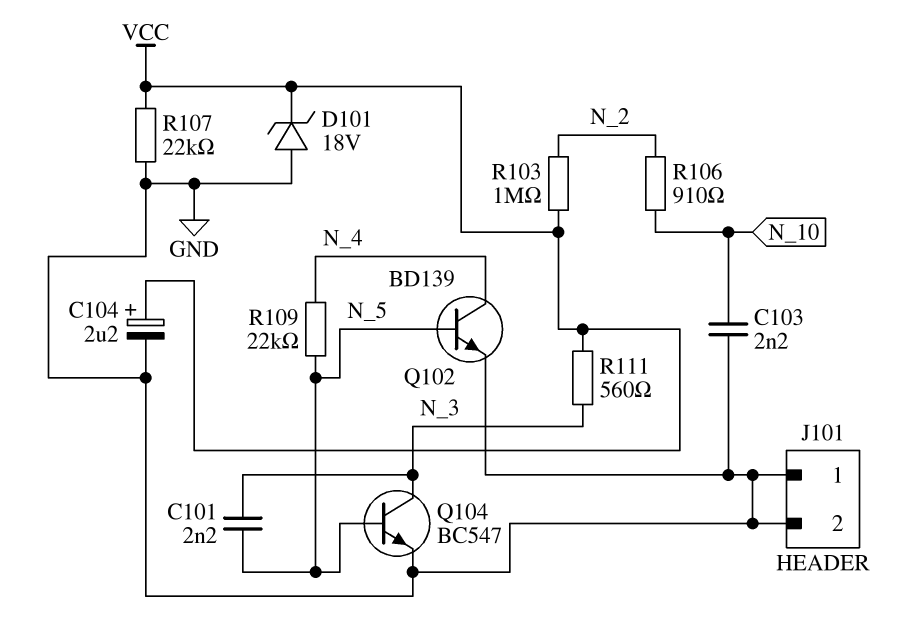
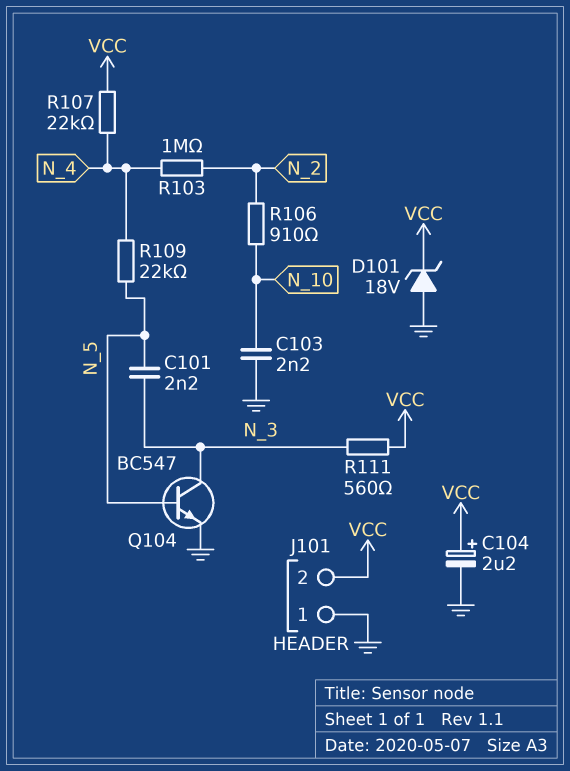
J101 pin 2: GND -> VCC
Q102: NPN BD139 (B N_5, C N_4, E GND) -> none
R103: 1M (N_2, VCC) -> 1M (N_2, N_4)
R107: 22k (GND, VCC) -> 22k (N_4, VCC)

